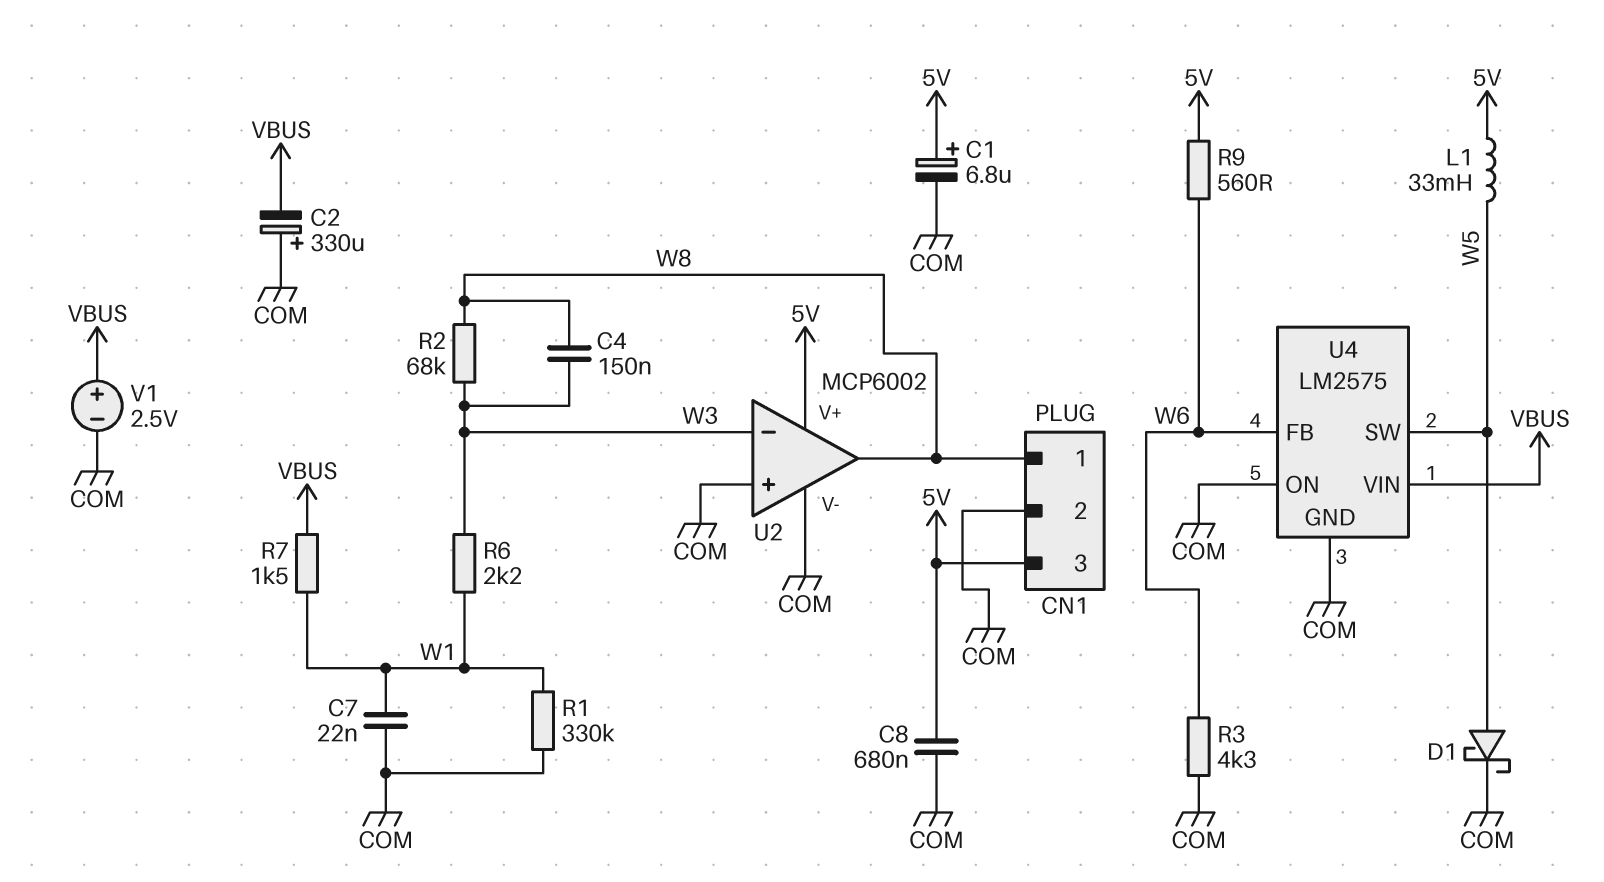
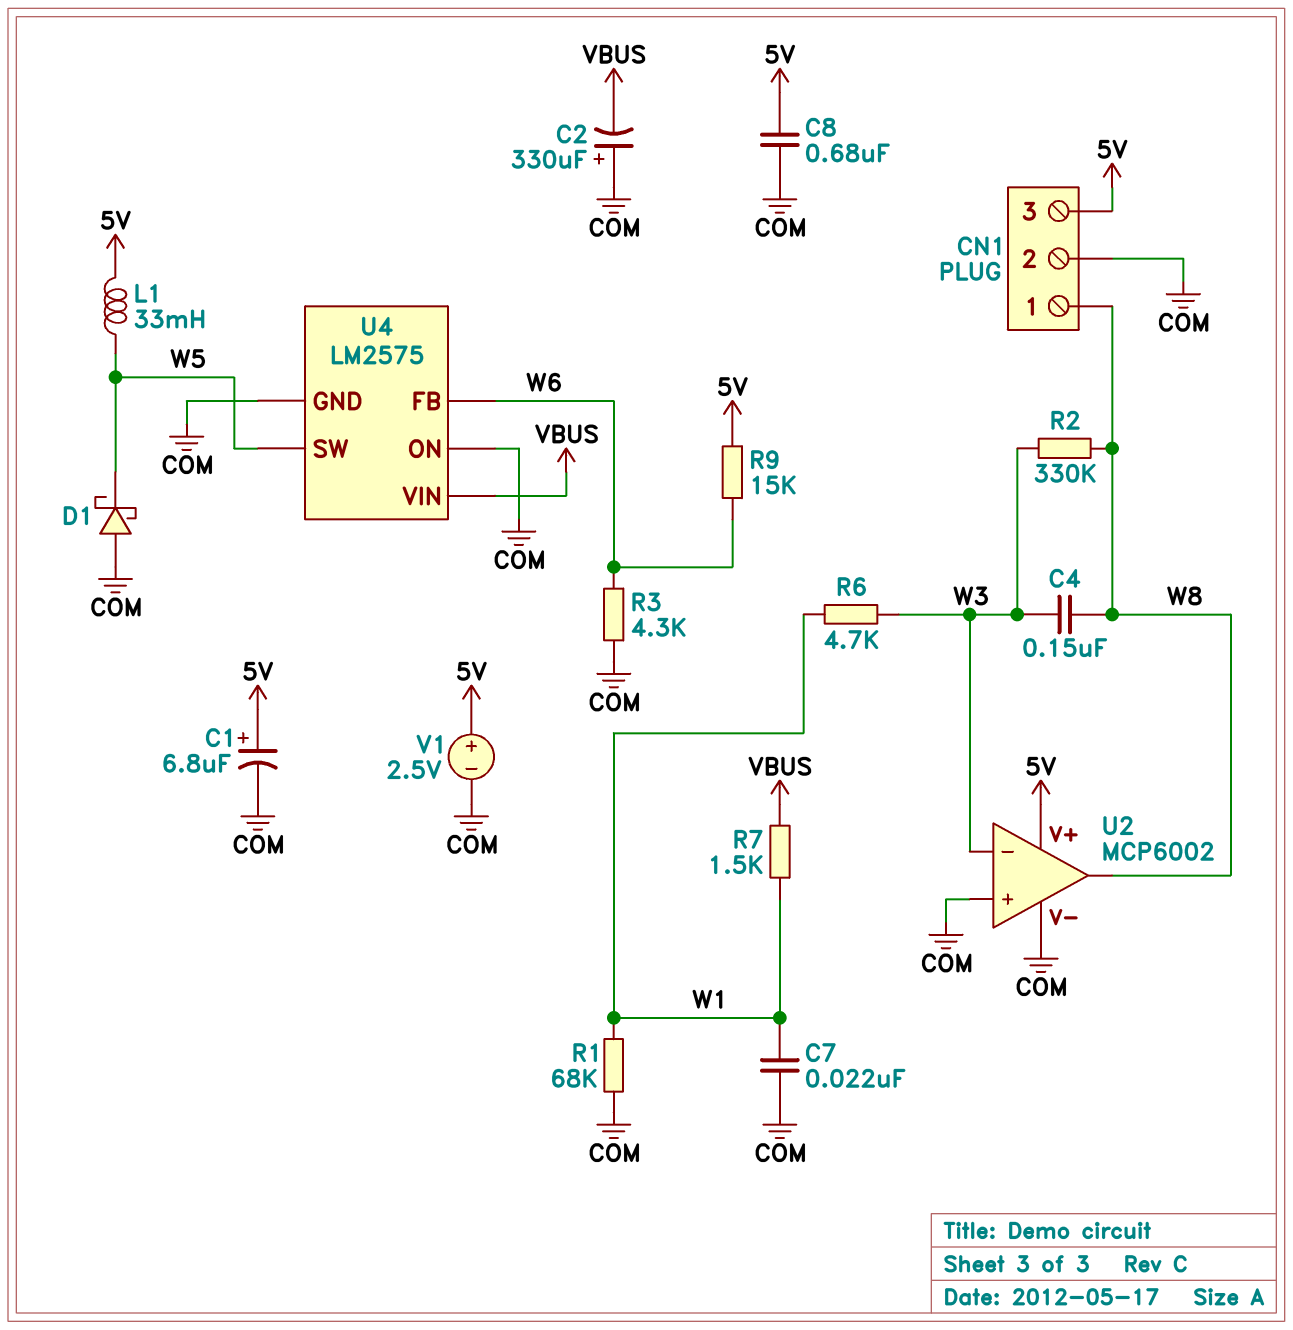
D1: schottky (A W5, K COM) -> schottky (A COM, K W5)
R1: 330k (COM, W1) -> 68k (COM, W1)
R2: 68k (W3, W8) -> 330k (W3, W8)
R6: 2.2k (W1, W3) -> 4.7k (W1, W3)
R9: 560 (5V, W6) -> 15k (5V, W6)
V1: 2.5V (plus VBUS, minus COM) -> 2.5V (plus 5V, minus COM)

